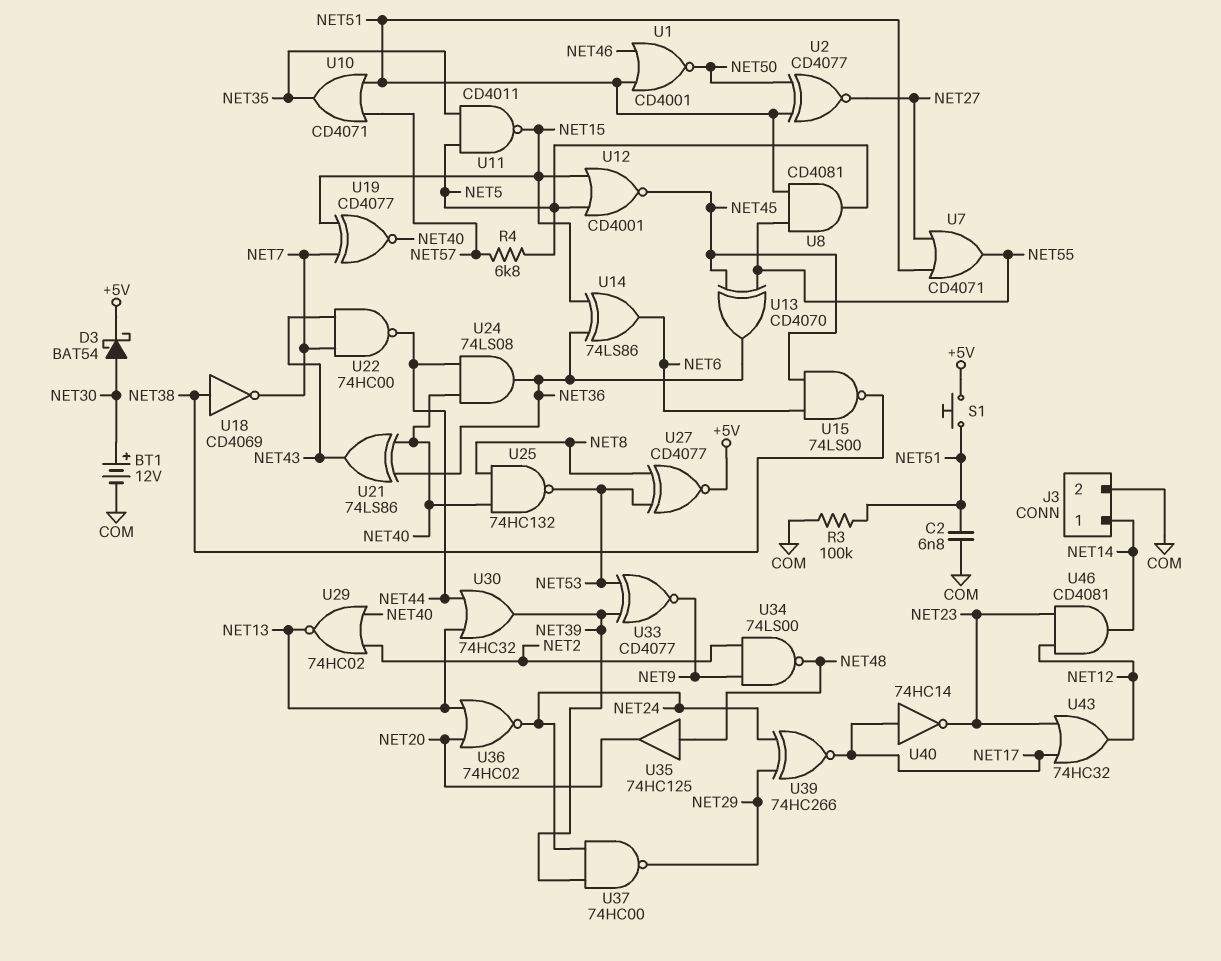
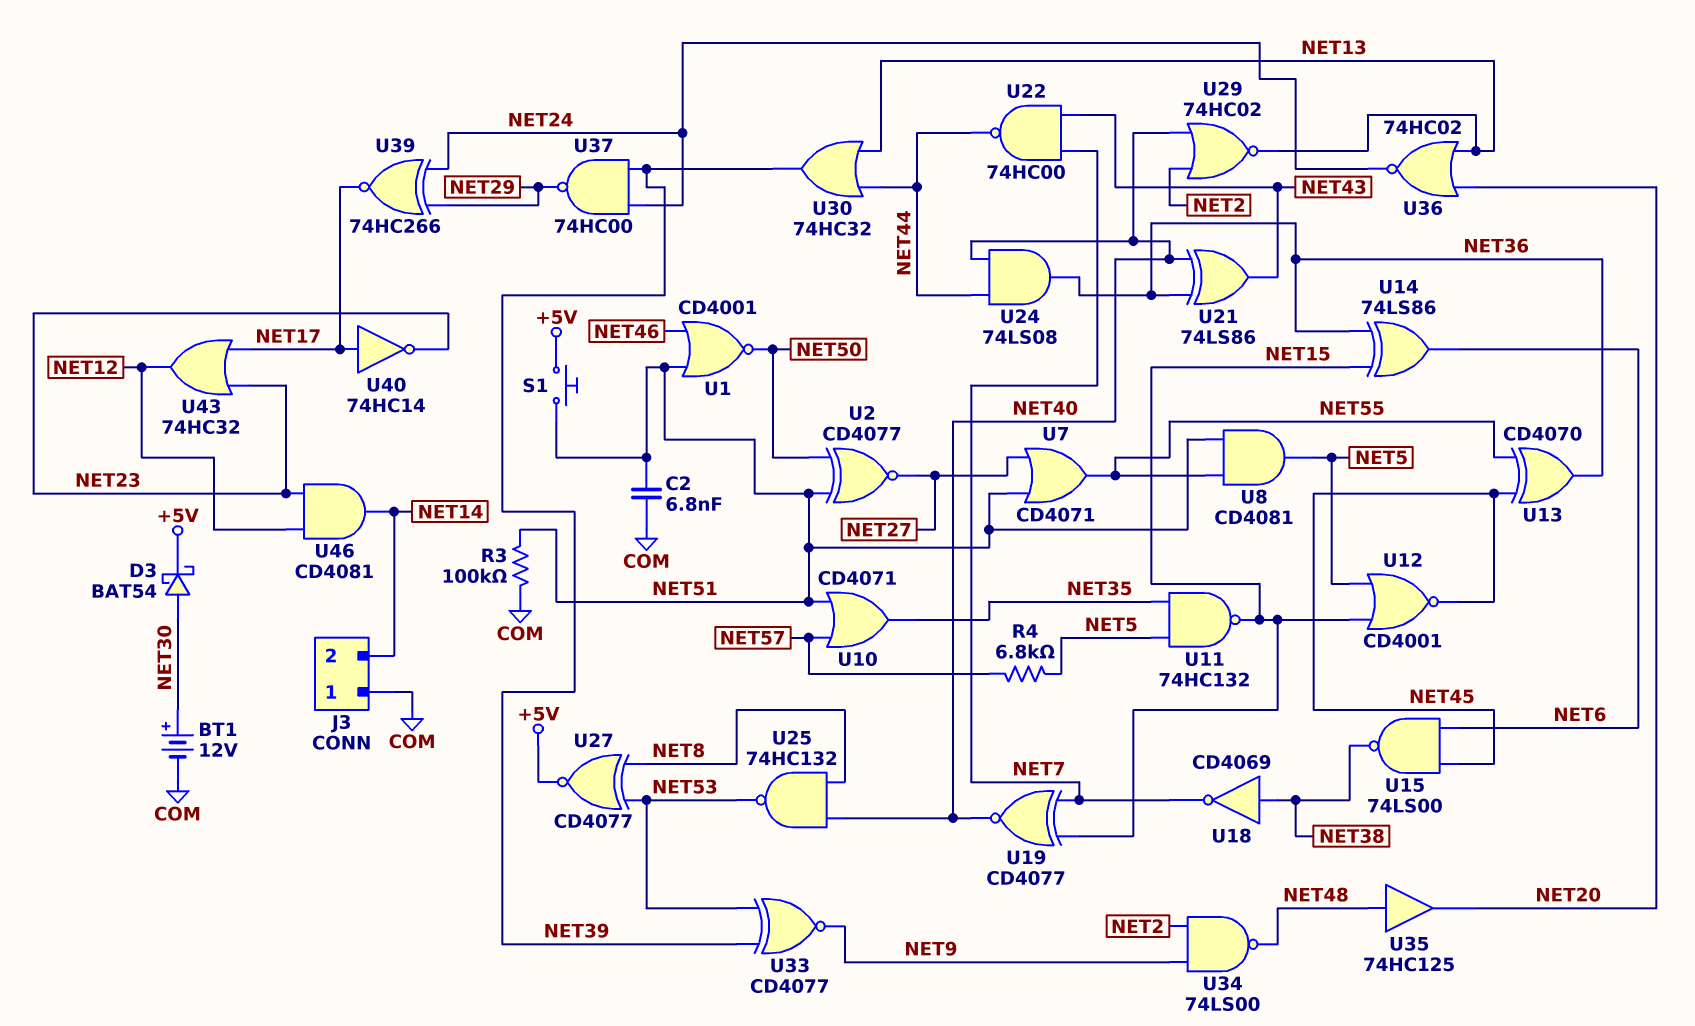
J3 pin 1: NET14 -> COM
J3 pin 2: COM -> NET14
U11: NAND CD4011 (in NET5, in NET35, out NET15) -> NAND 74HC132 (in NET5, in NET35, out NET15)

